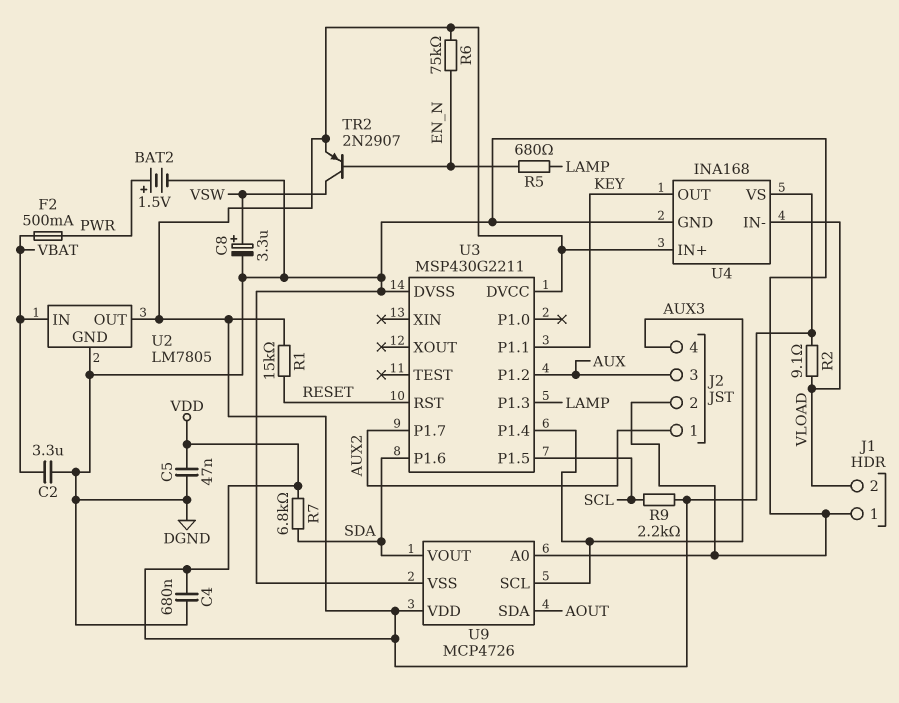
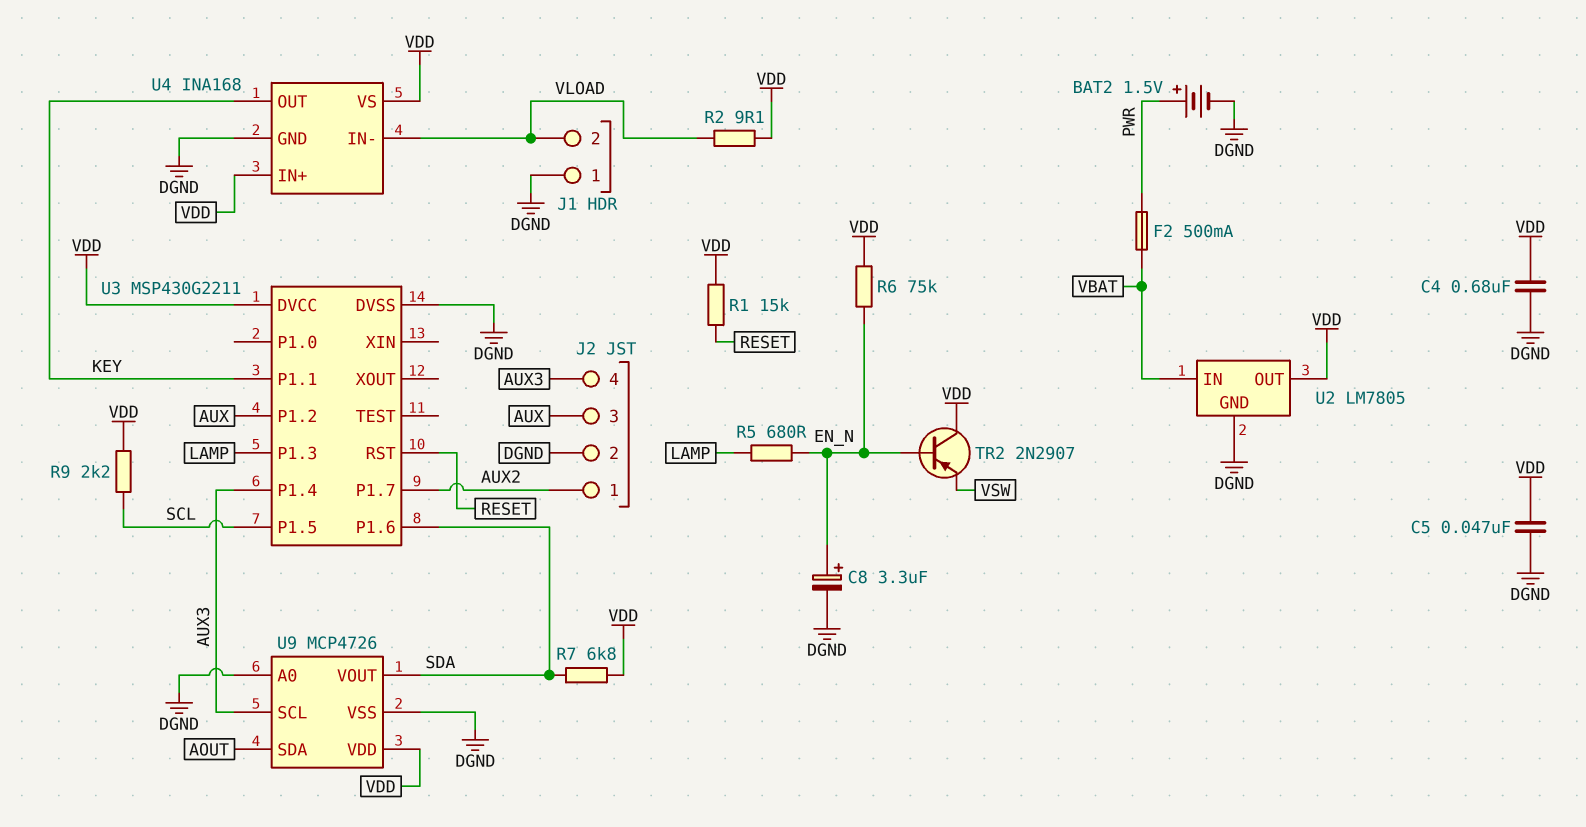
C2: 3.3uF (DGND, VBAT) -> none
C8: 3.3uF (plus VSW, minus DGND) -> 3.3uF (plus EN_N, minus DGND)
TR2: PNP 2N2907 (B EN_N, C VSW, E VDD) -> PNP 2N2907 (B EN_N, C VDD, E VSW)

